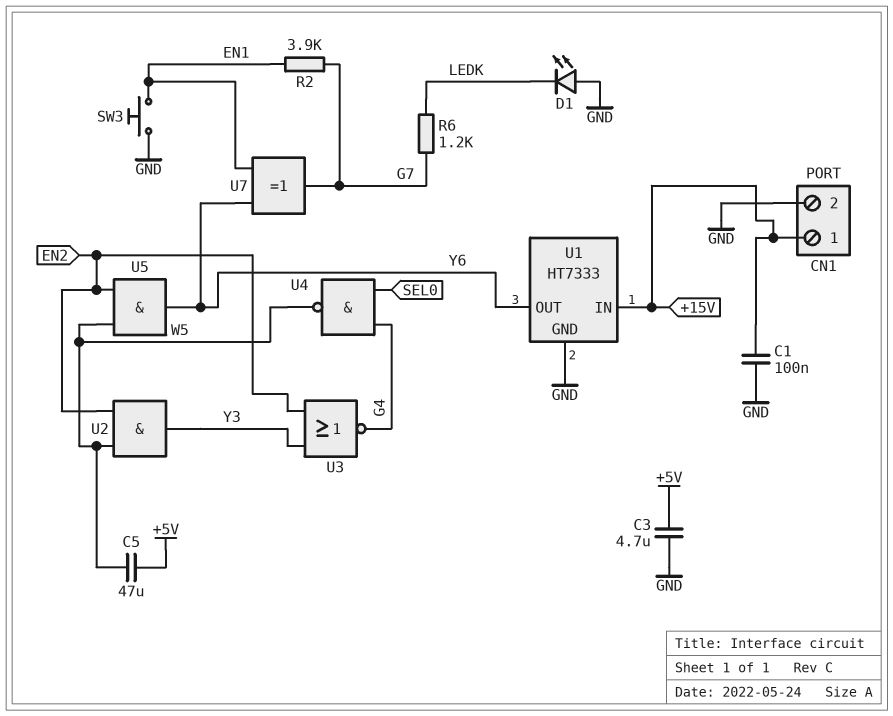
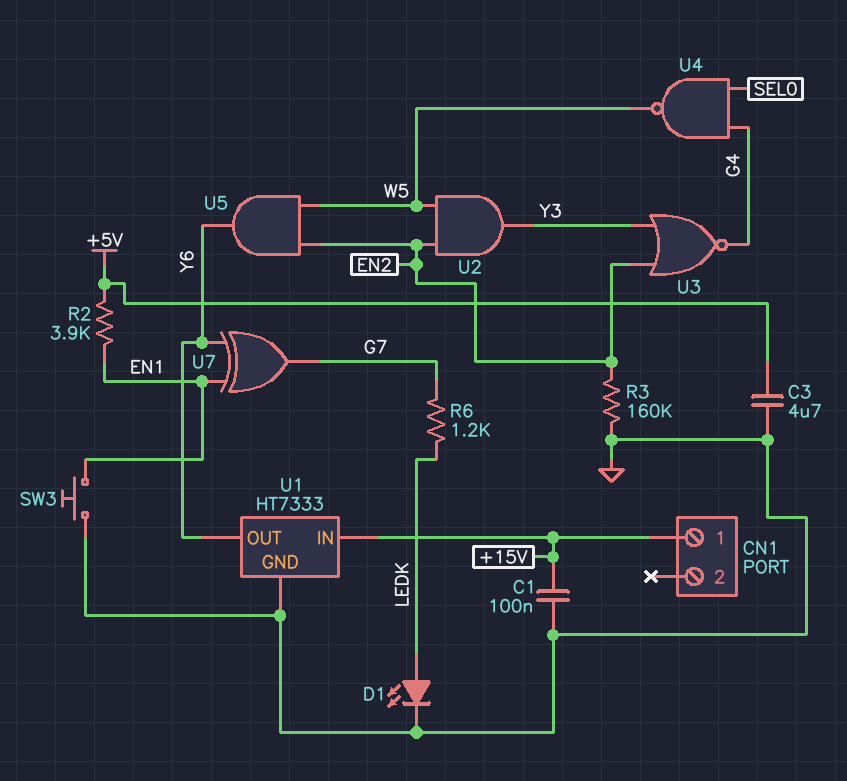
C5: 47uF (+5V, W5) -> none
CN1 pin 2: GND -> none
D1: LED (A GND, K LEDK) -> LED (A LEDK, K GND)
R2: 3.9k (EN1, G7) -> 3.9k (+5V, EN1)
R3: none -> 160k (EN2, GND)

